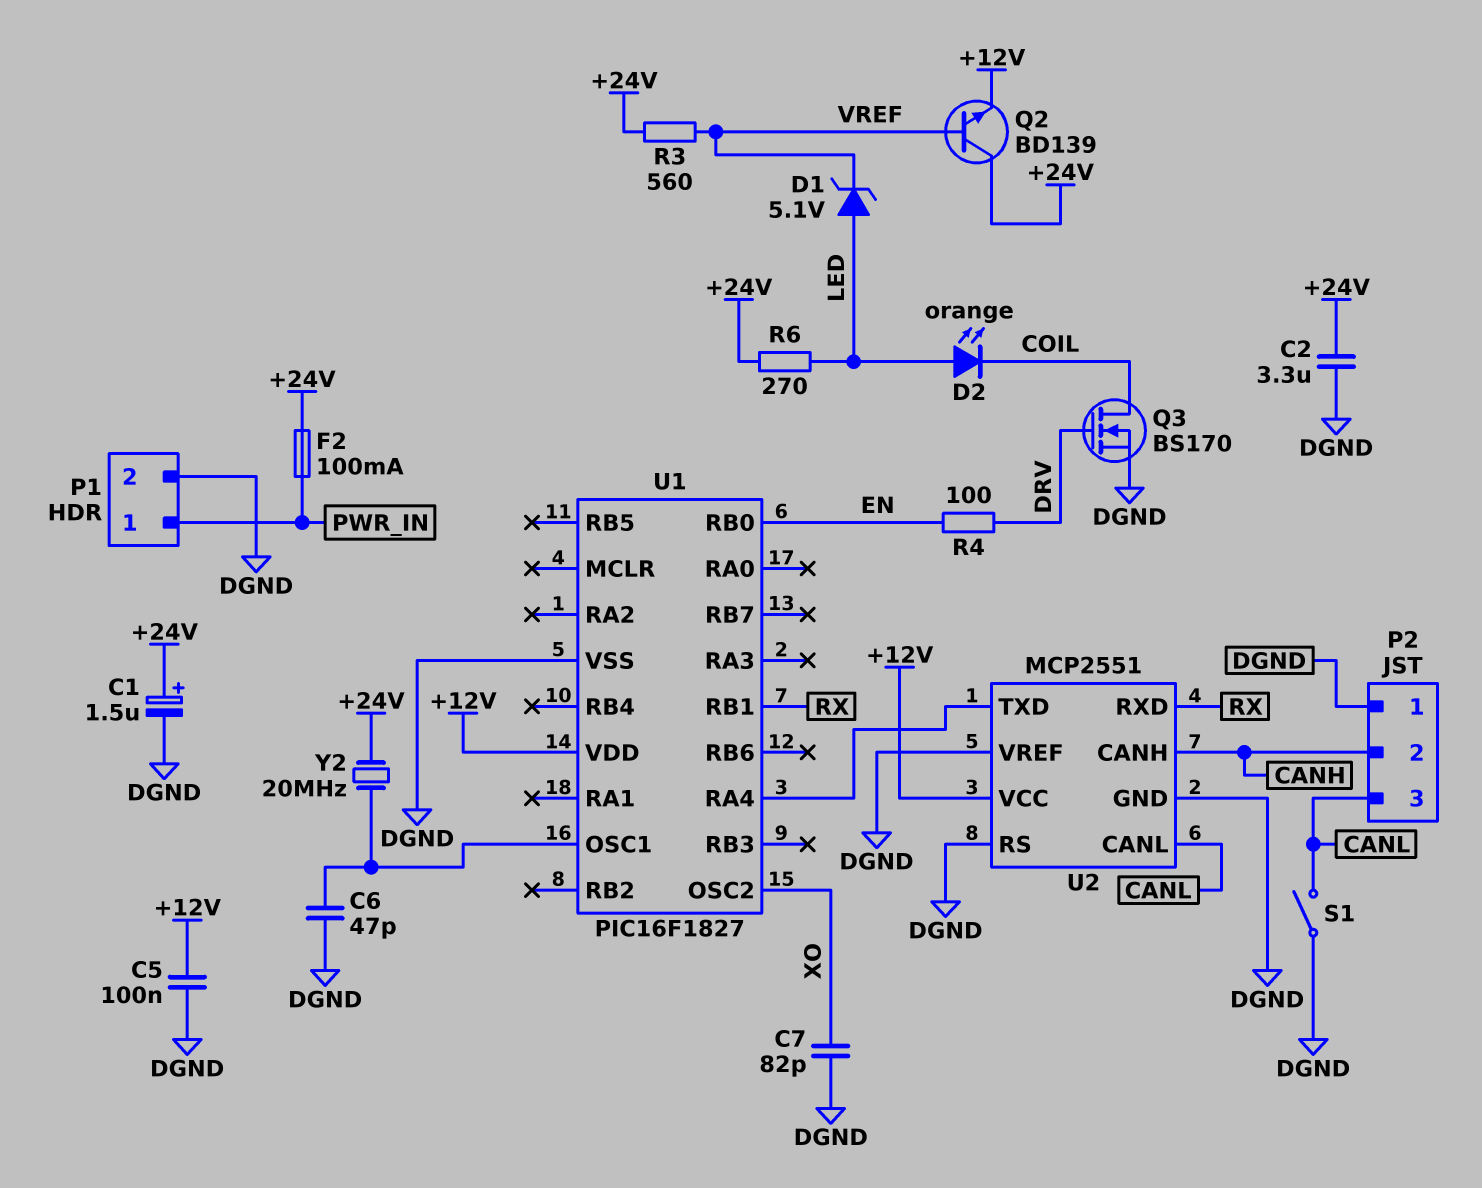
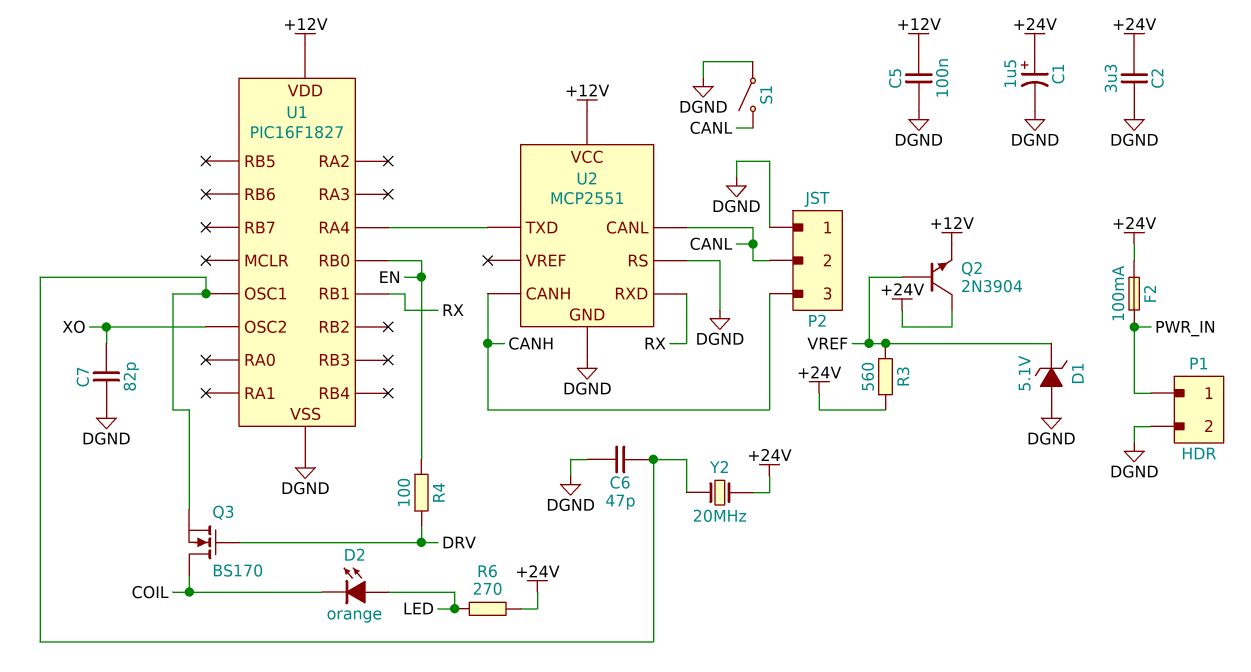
D1: zener 5.1V (A LED, K VREF) -> zener 5.1V (A DGND, K VREF)
P2 pin 2: CANH -> CANL
P2 pin 3: CANL -> CANH
Q2: NPN BD139 (B VREF, C +24V, E +12V) -> NPN 2N3904 (B VREF, C +24V, E +12V)
Q3: NMOS BS170 (G DRV, D COIL, S DGND) -> NMOS BS170 (G DRV, D COIL, S U1/OSC1)
U2 pin VREF: DGND -> none

